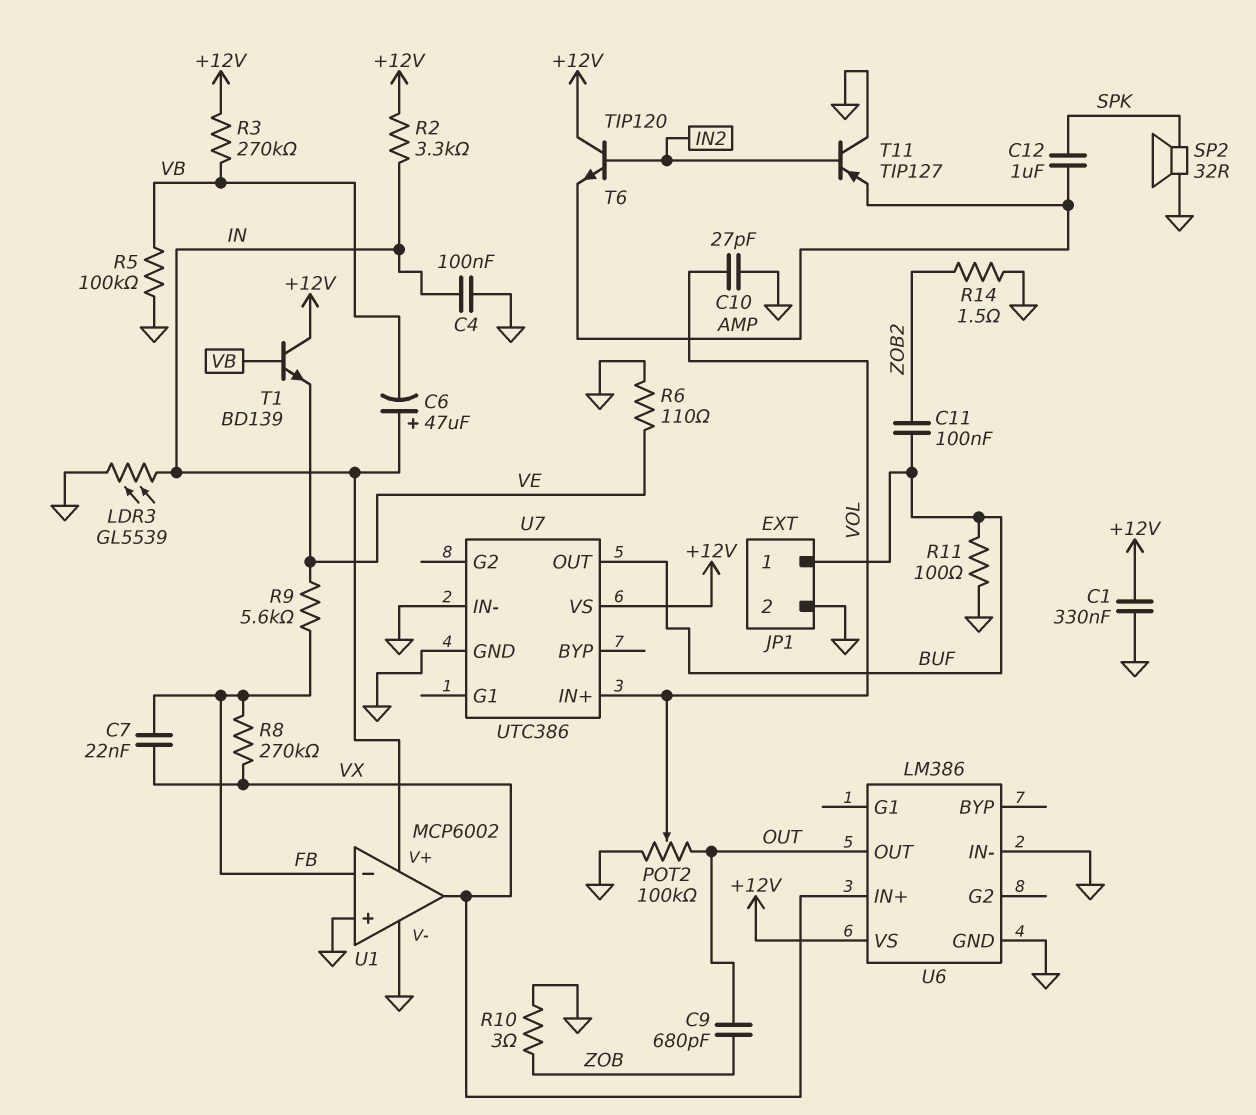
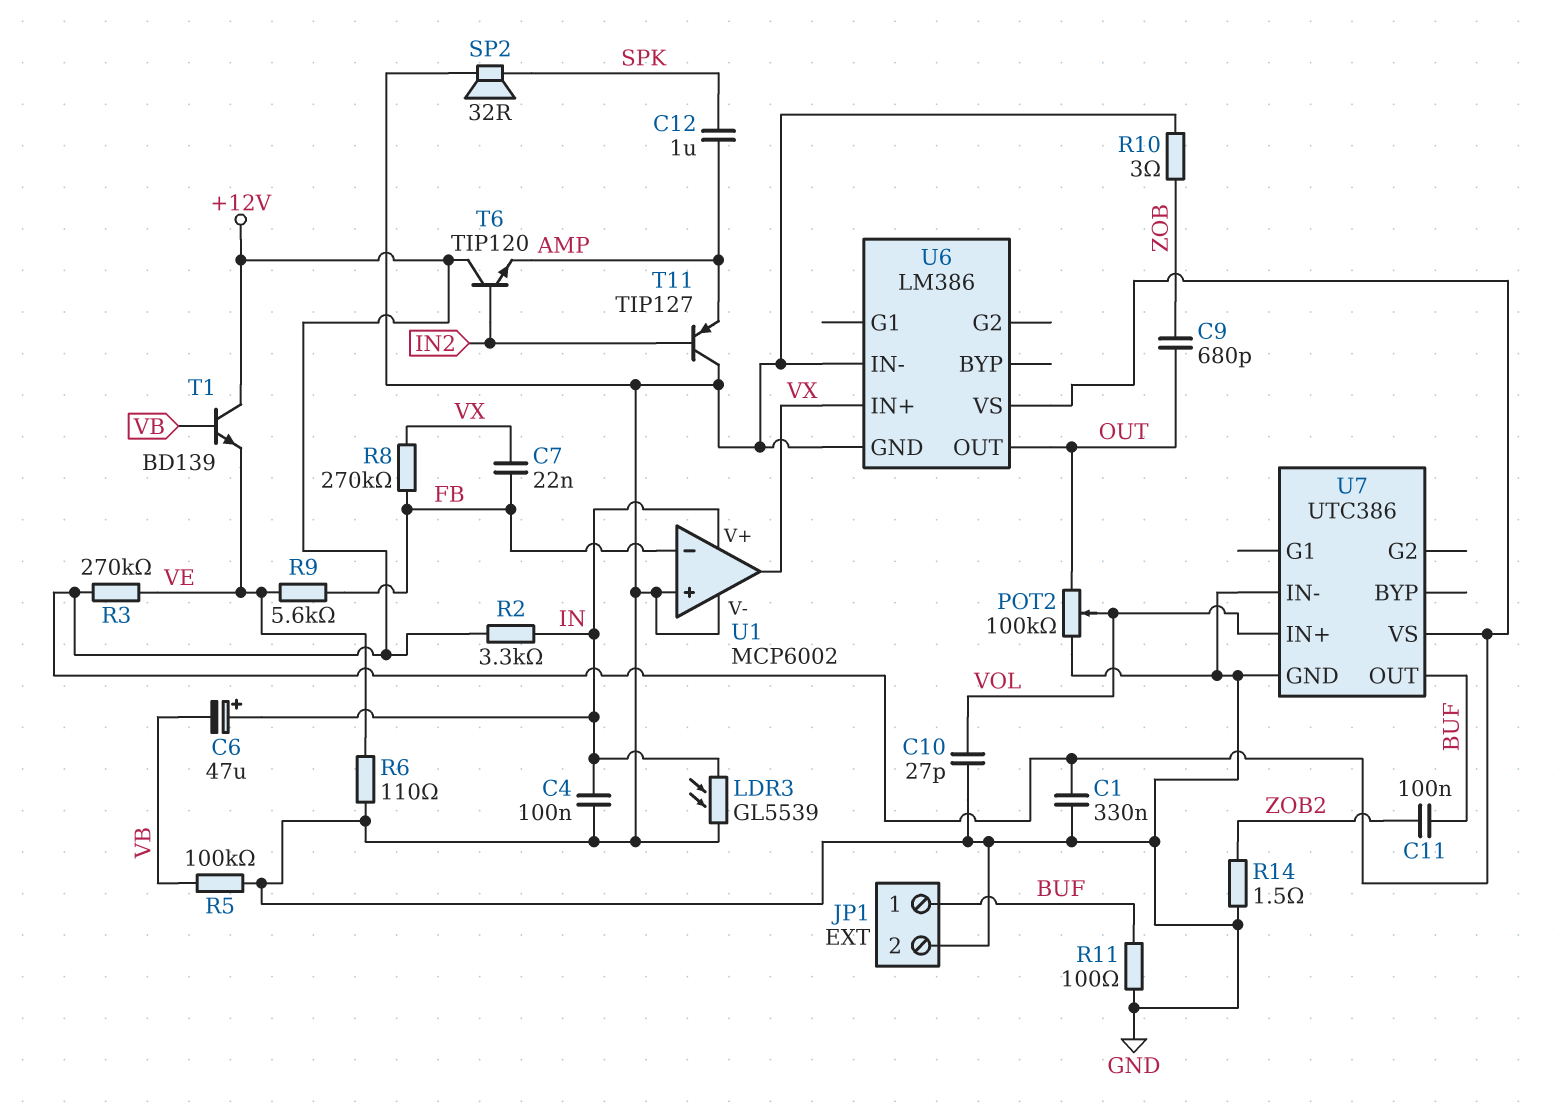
R3: 270k (+12V, VB) -> 270k (+12V, VE)

